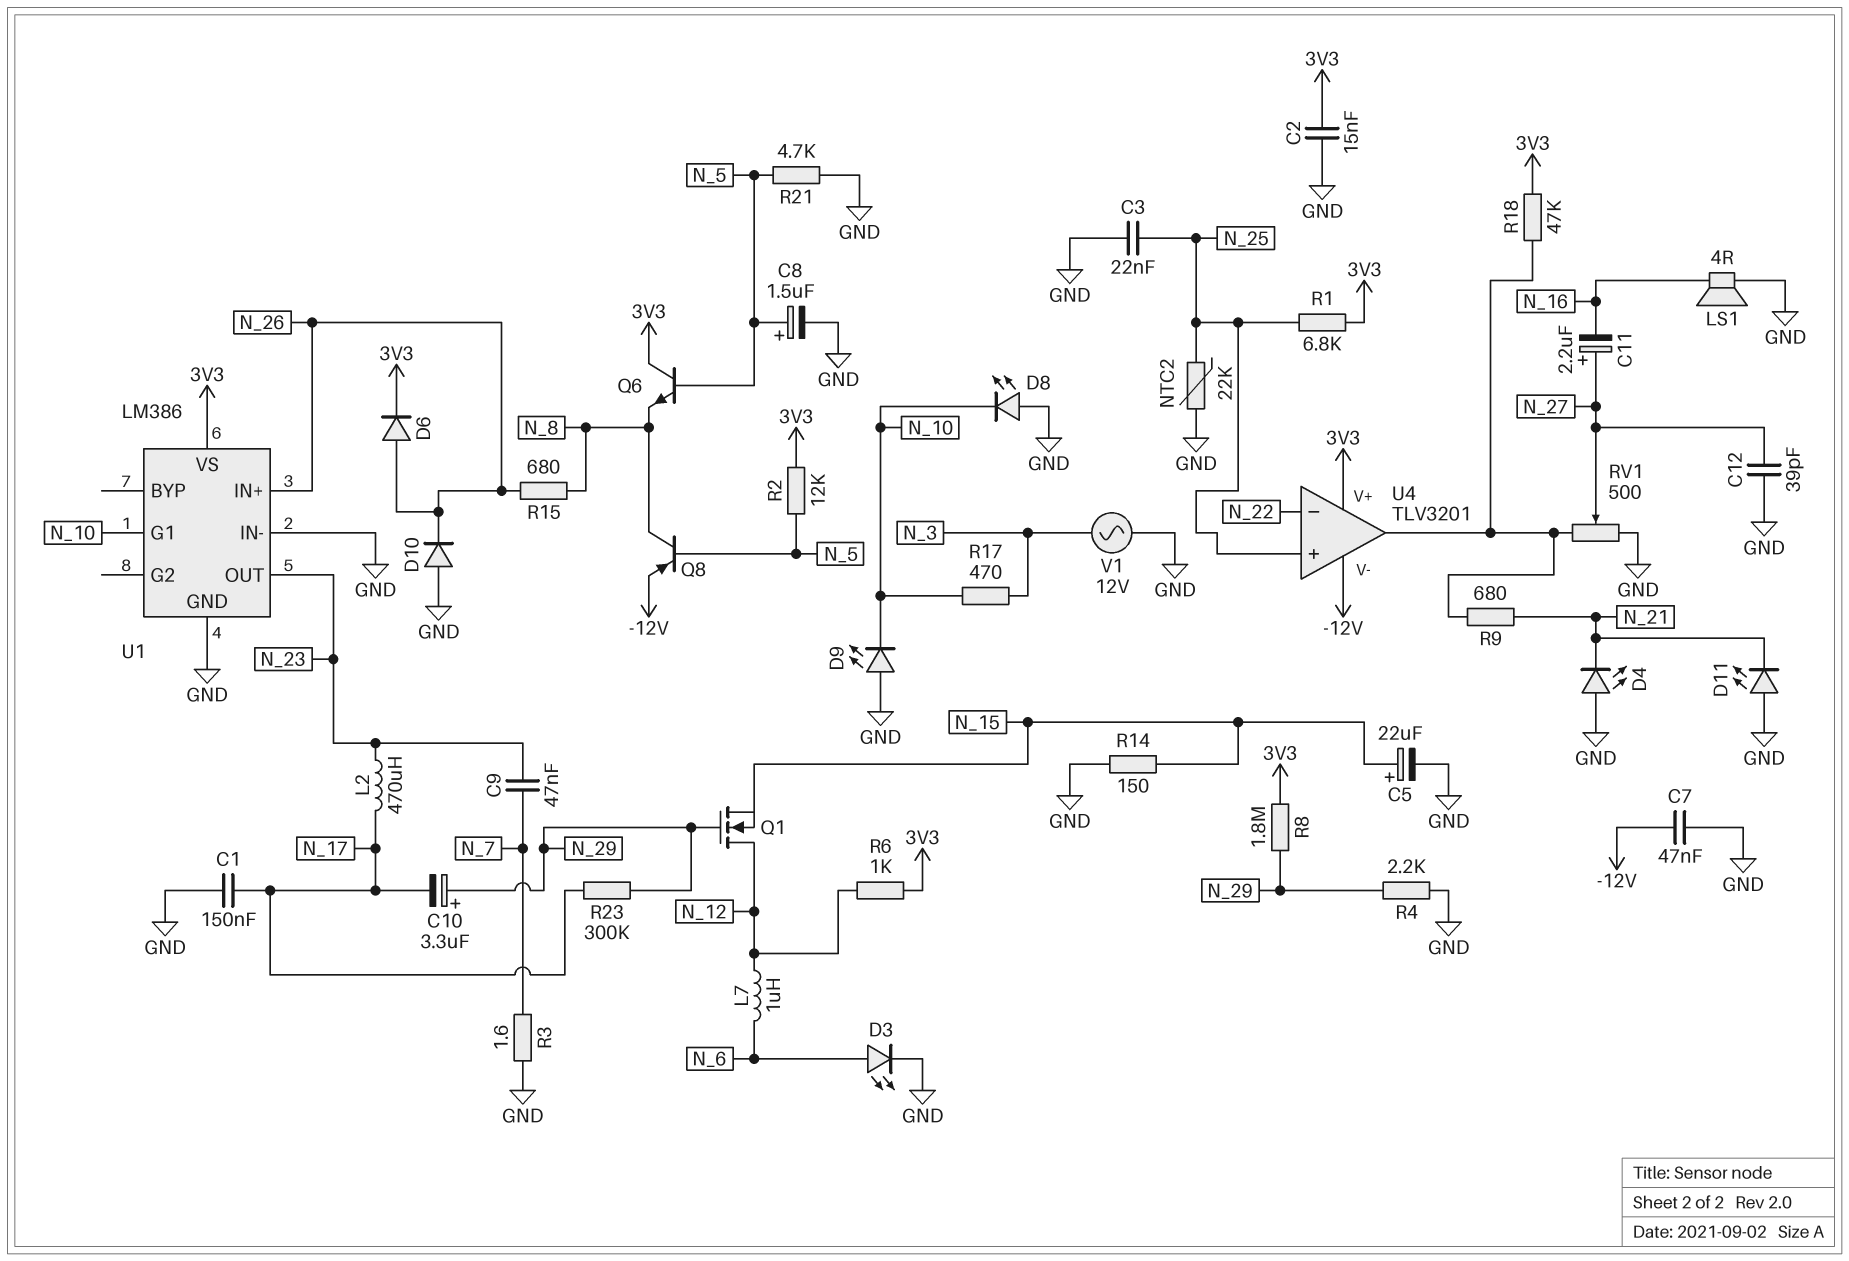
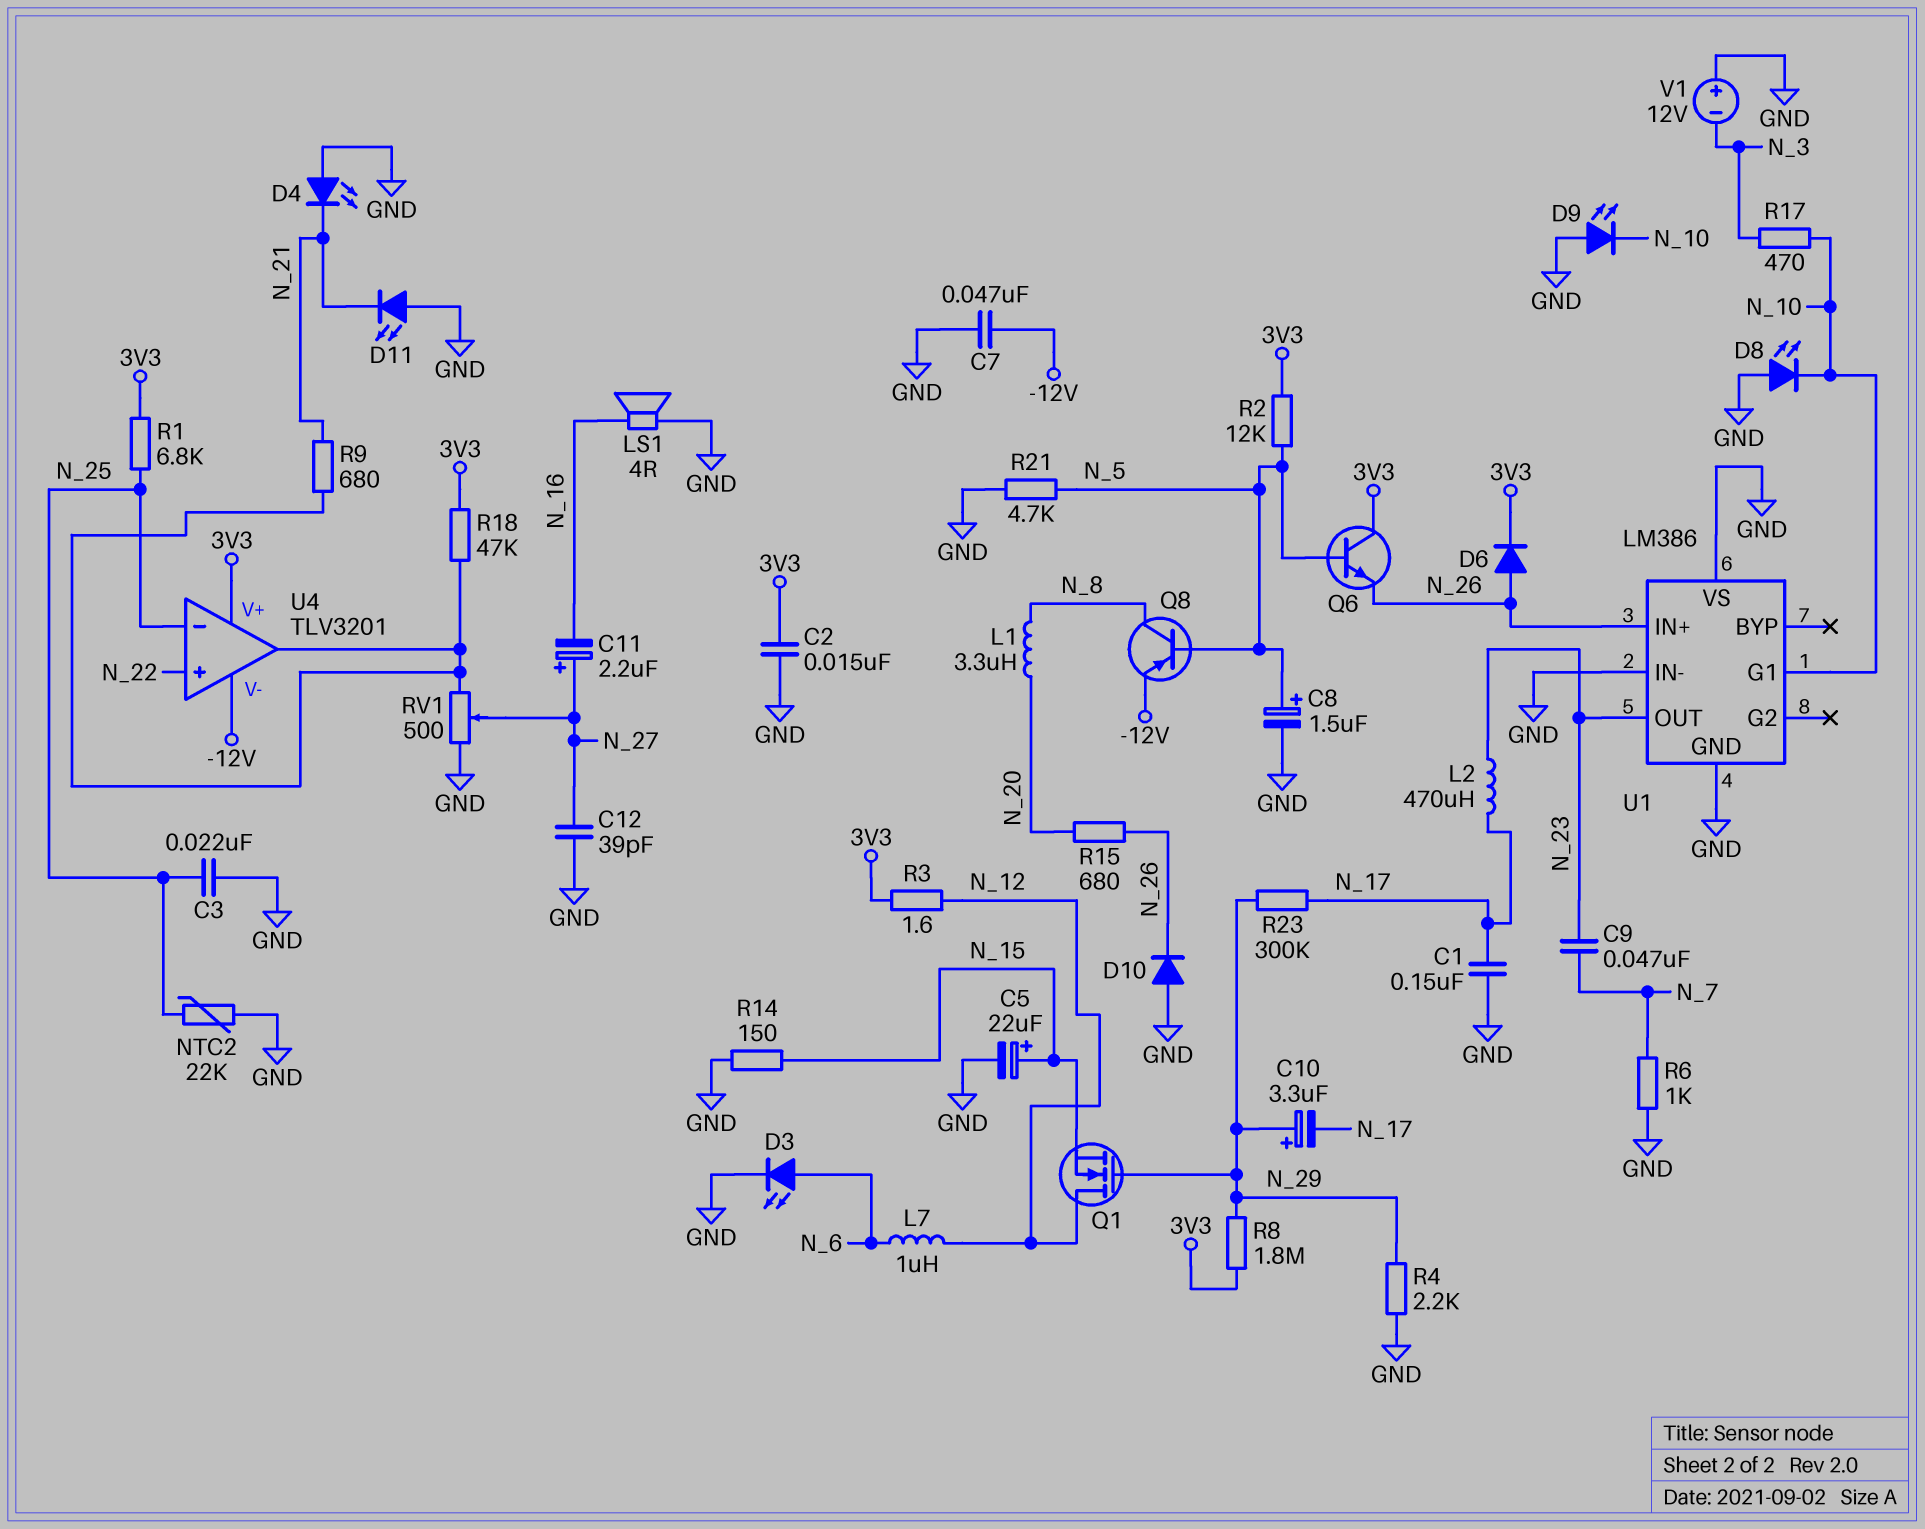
L1: none -> 3.3uH (N_8, N_20)
Q6: NPN (B N_5, C 3V3, E N_8) -> NPN (B N_5, C 3V3, E N_26)
R3: 1.6 (GND, N_7) -> 1.6 (3V3, N_12)
R6: 1k (3V3, N_12) -> 1k (GND, N_7)
R15: 680 (N_8, N_26) -> 680 (N_20, N_26)
U1 pin VS: 3V3 -> GND
U4 pin in+: N_25 -> N_22
U4 pin in-: N_22 -> N_25
V1: AC 12V (GND, N_3) -> 12V (plus GND, minus N_3)

